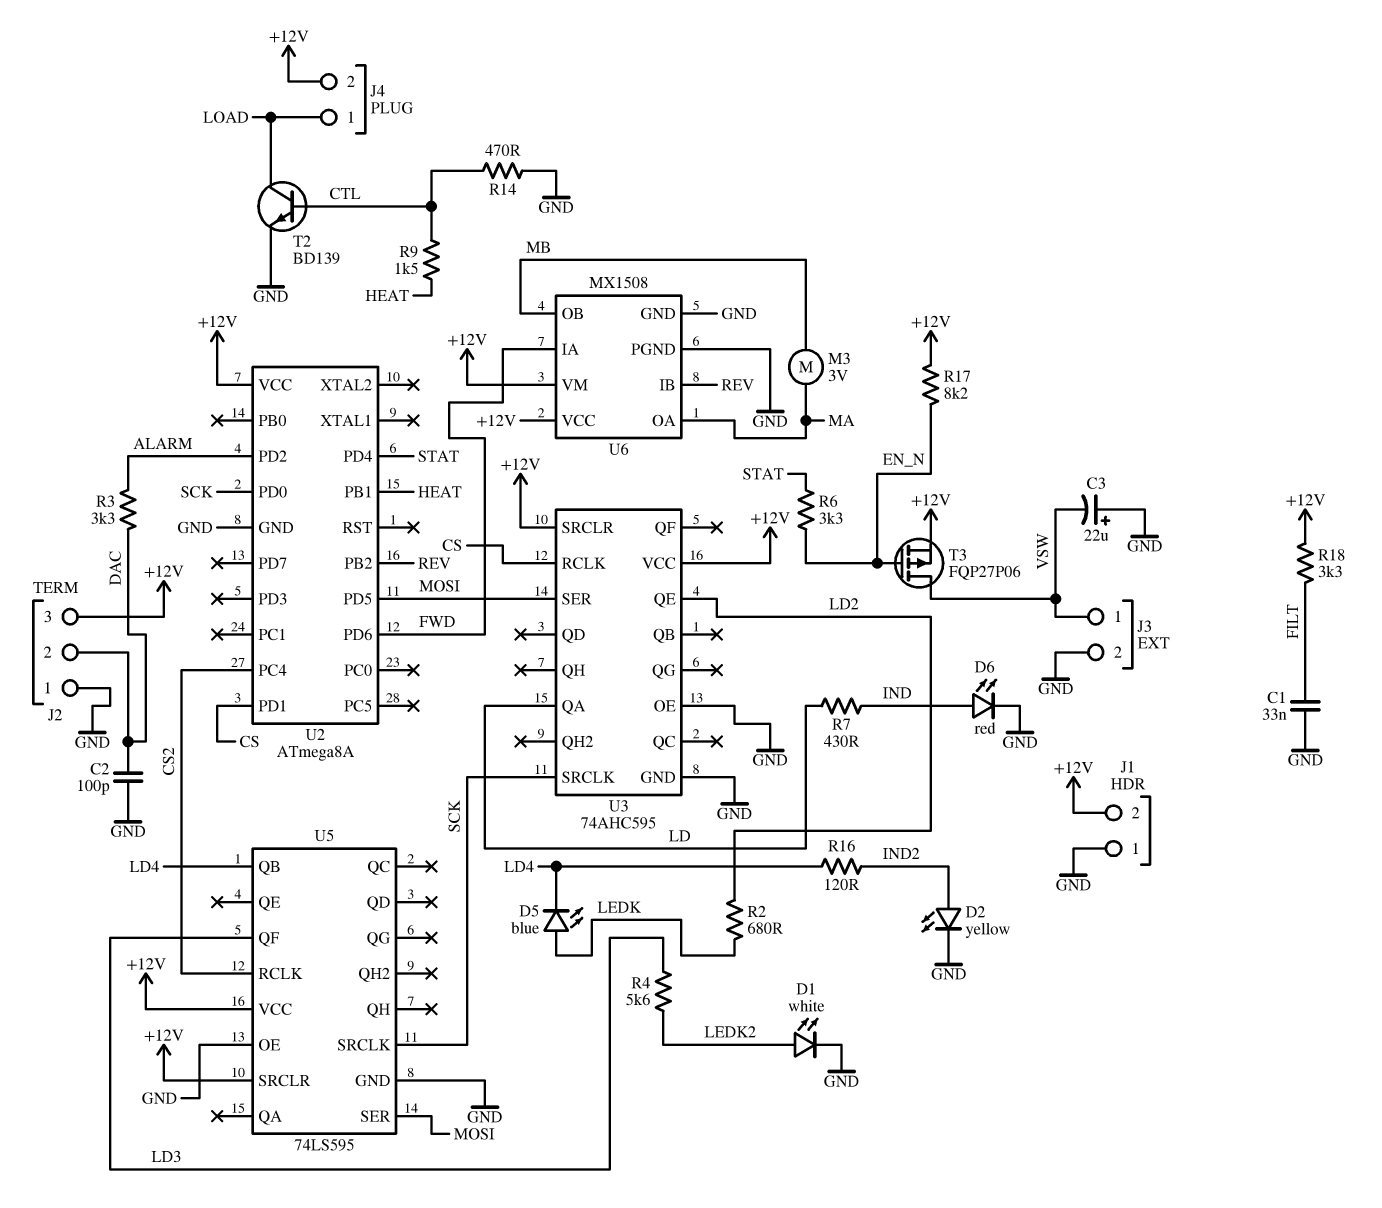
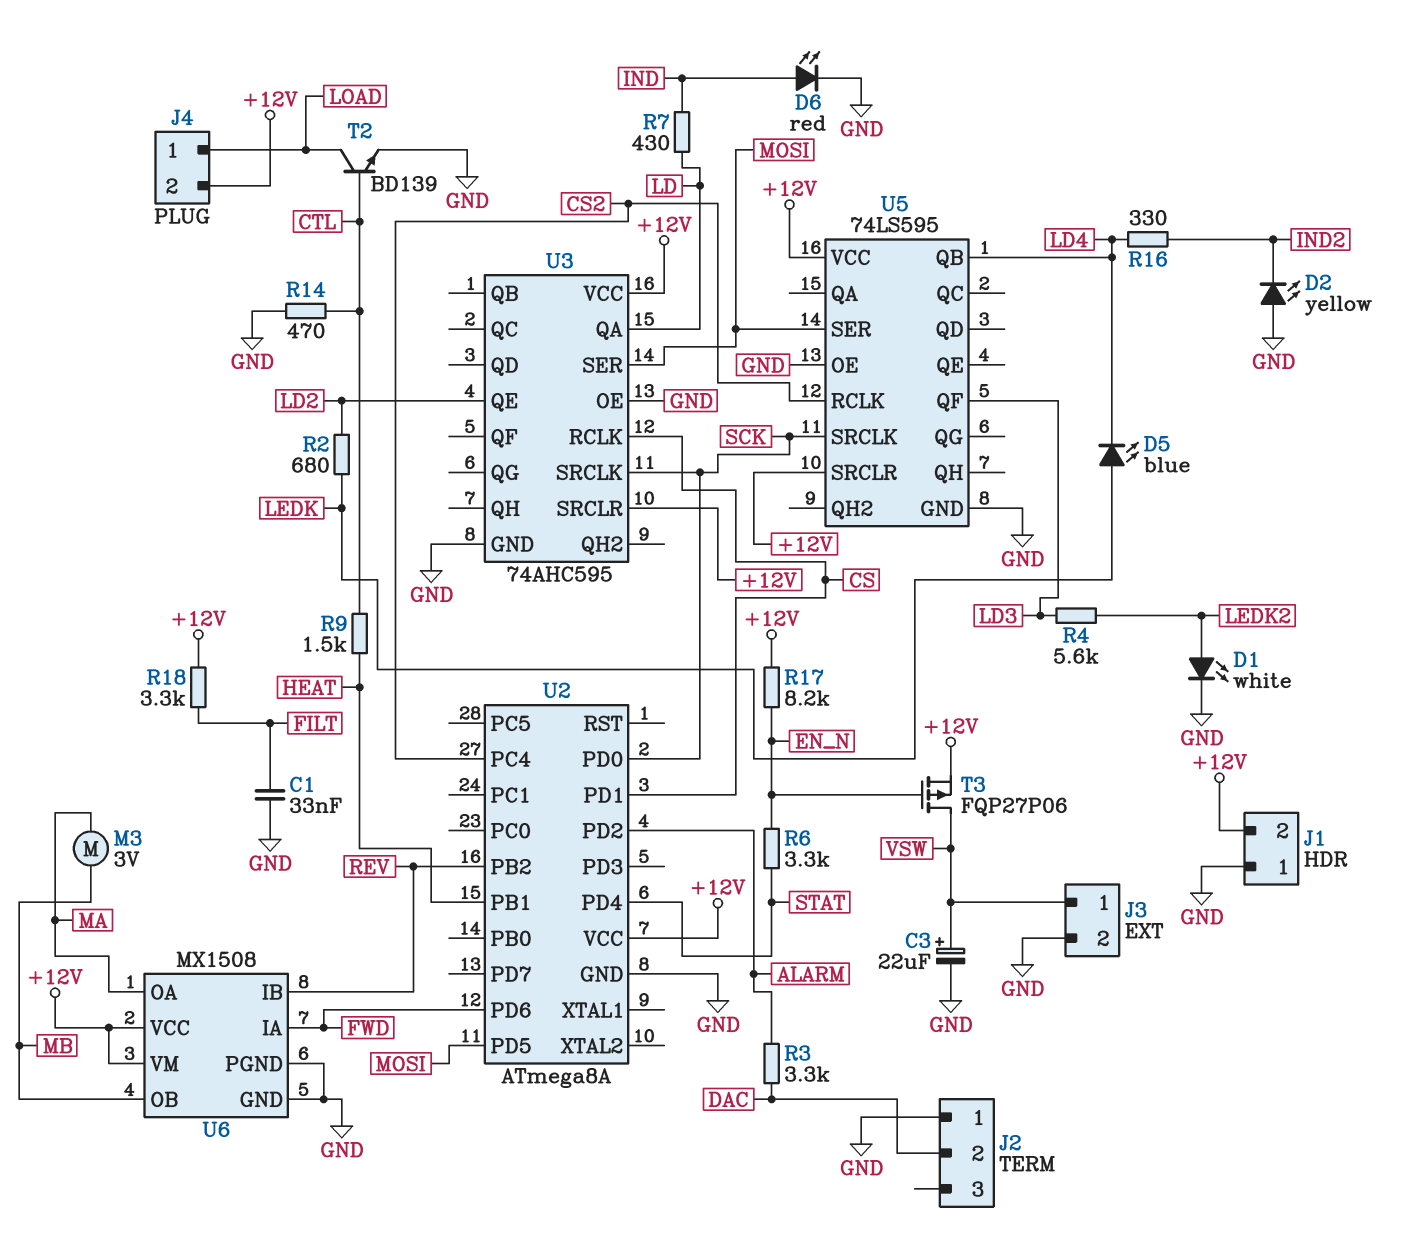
C2: 100pF (DAC, GND) -> none
C3: 22uF (plus GND, minus VSW) -> 22uF (plus VSW, minus GND)
D2: LED yellow (A IND2, K GND) -> LED yellow (A GND, K IND2)
J2 pin 3: +12V -> none
R16: 120 (IND2, LD4) -> 330 (IND2, LD4)

